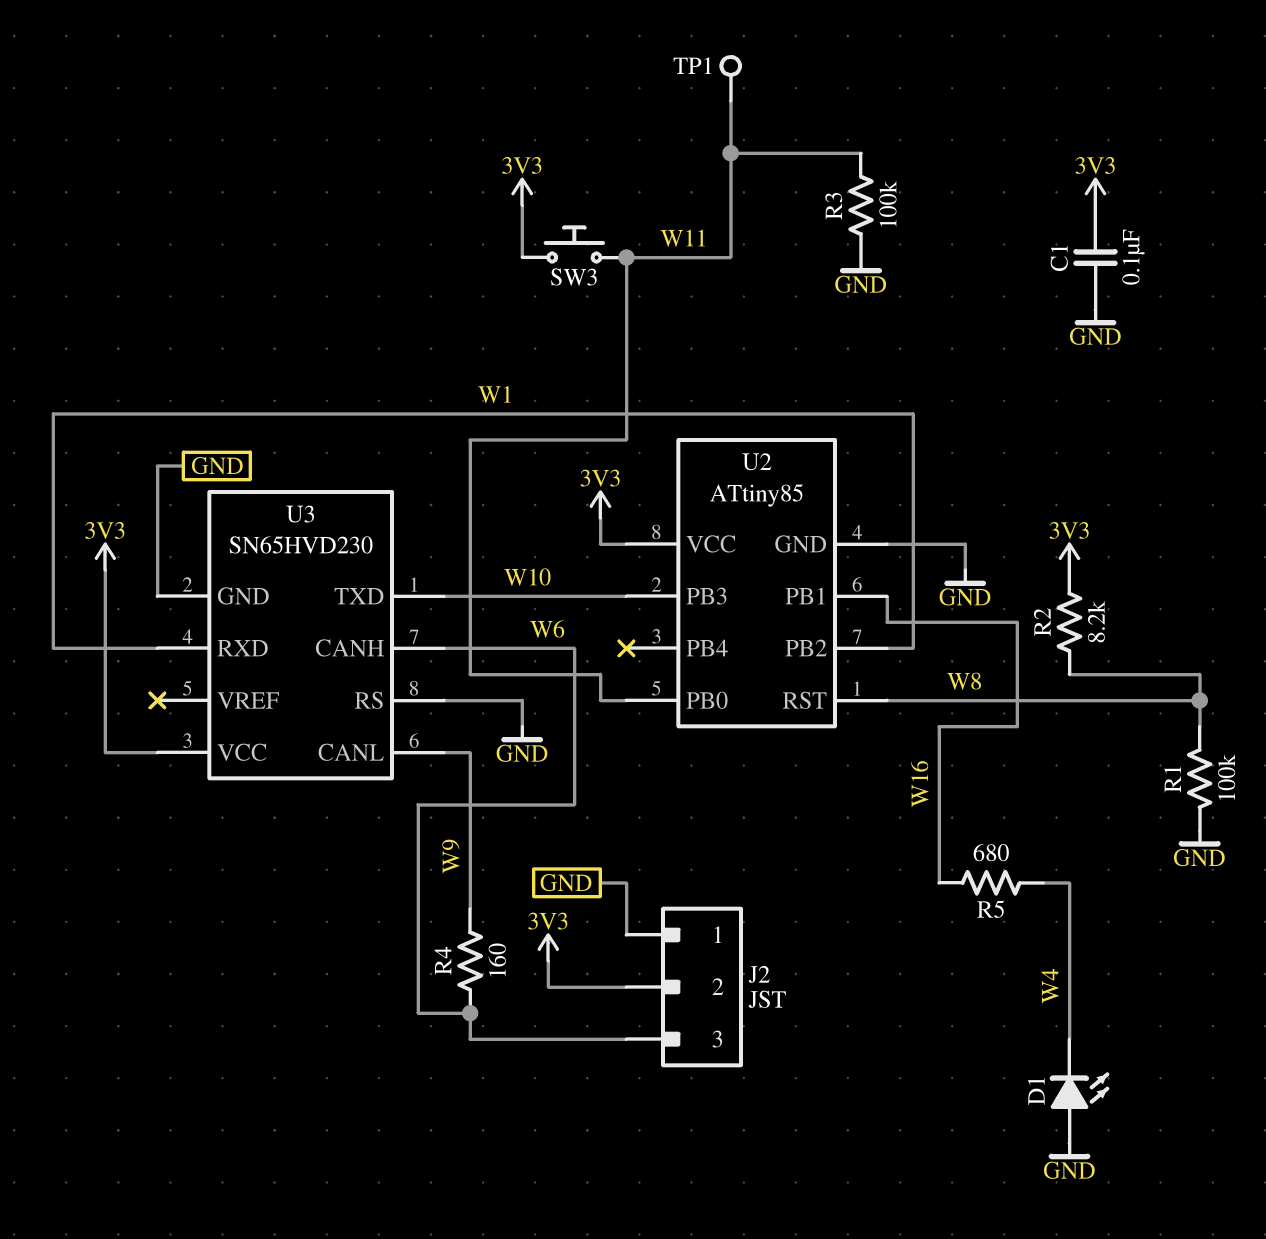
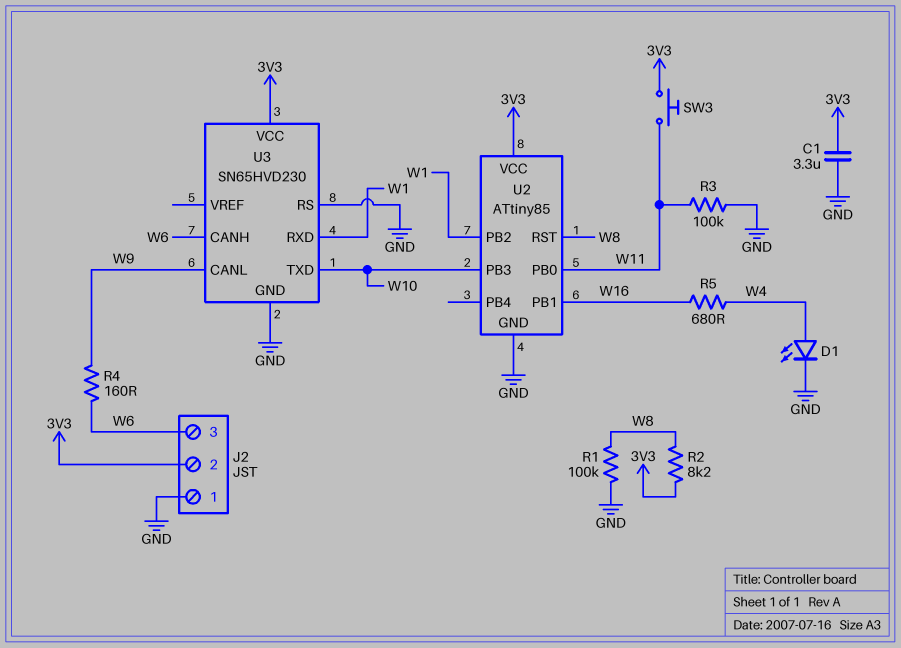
C1: 100nF (3V3, GND) -> 3.3uF (3V3, GND)
D1: LED (A GND, K W4) -> LED (A W4, K GND)
TP1: test point (W11) -> none

